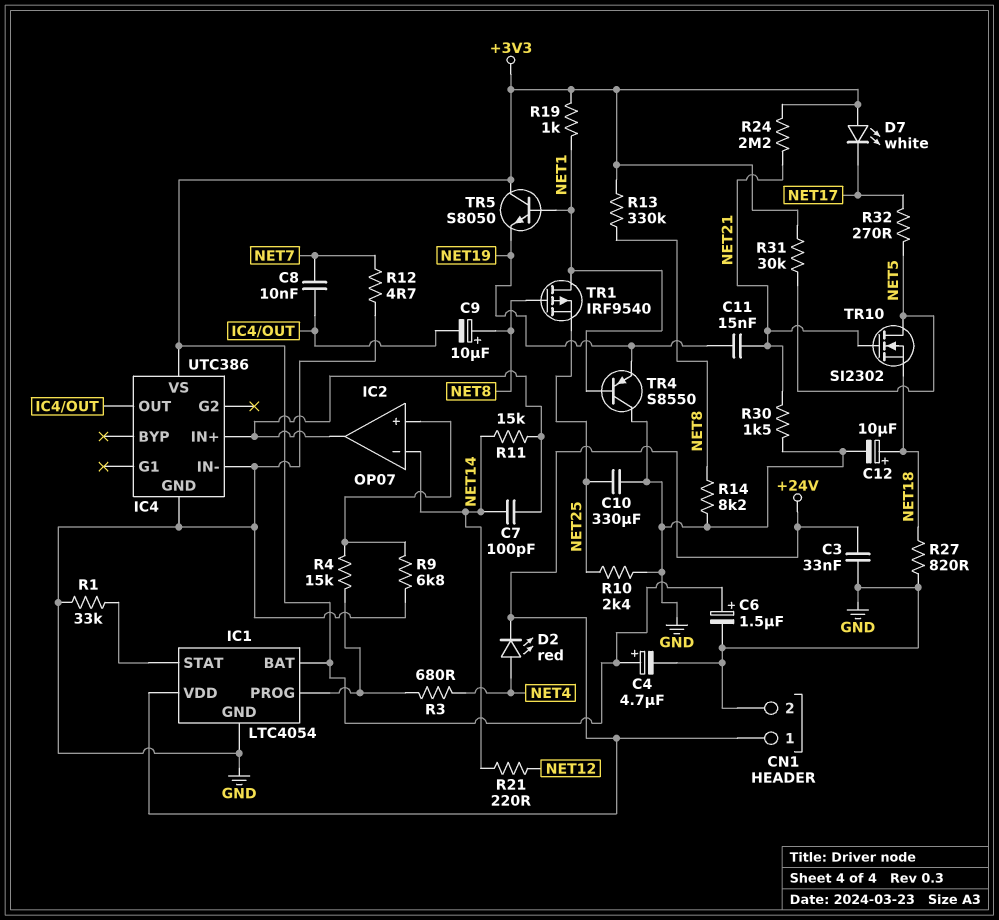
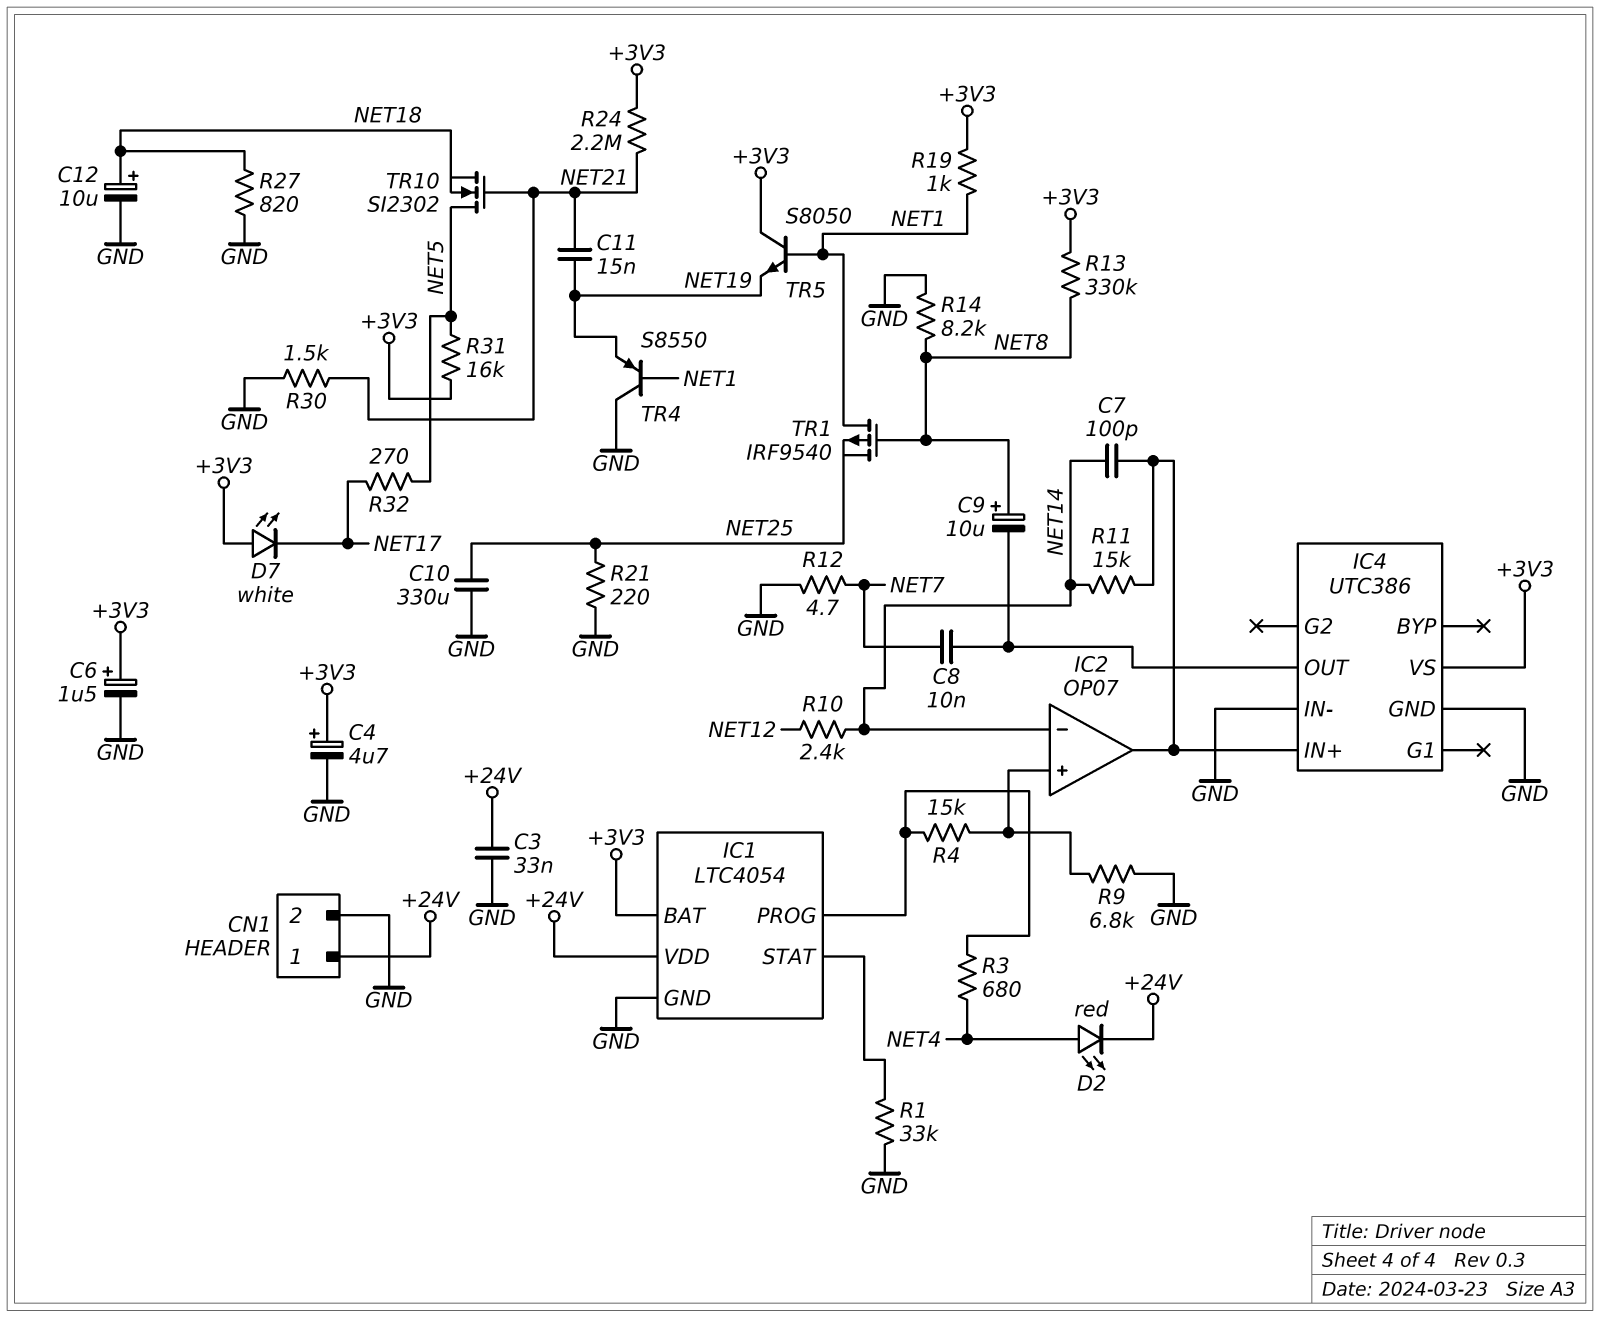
R10: 2.4k (GND, NET25) -> 2.4k (NET12, NET14)
R21: 220 (NET12, NET14) -> 220 (GND, NET25)
R31: 30k (+3V3, NET5) -> 16k (+3V3, NET5)

